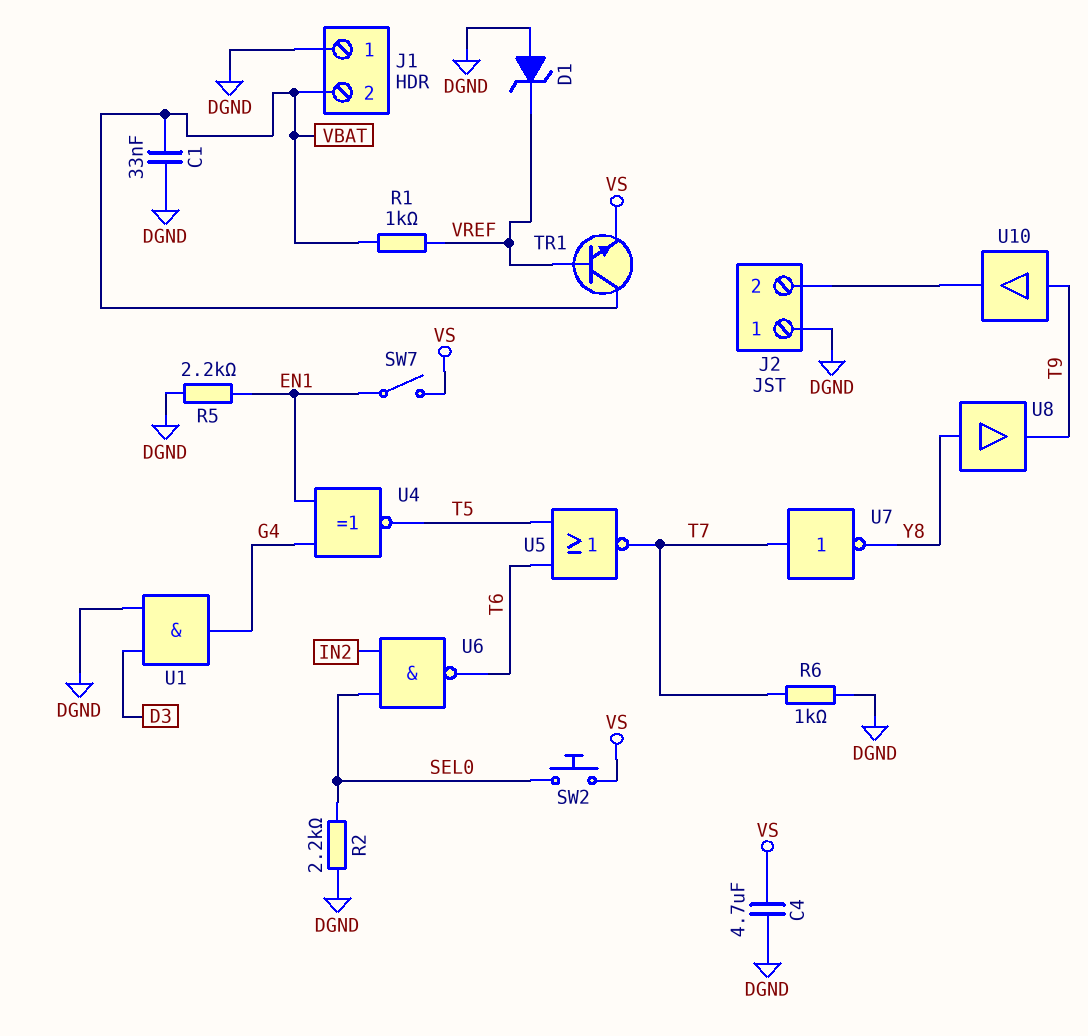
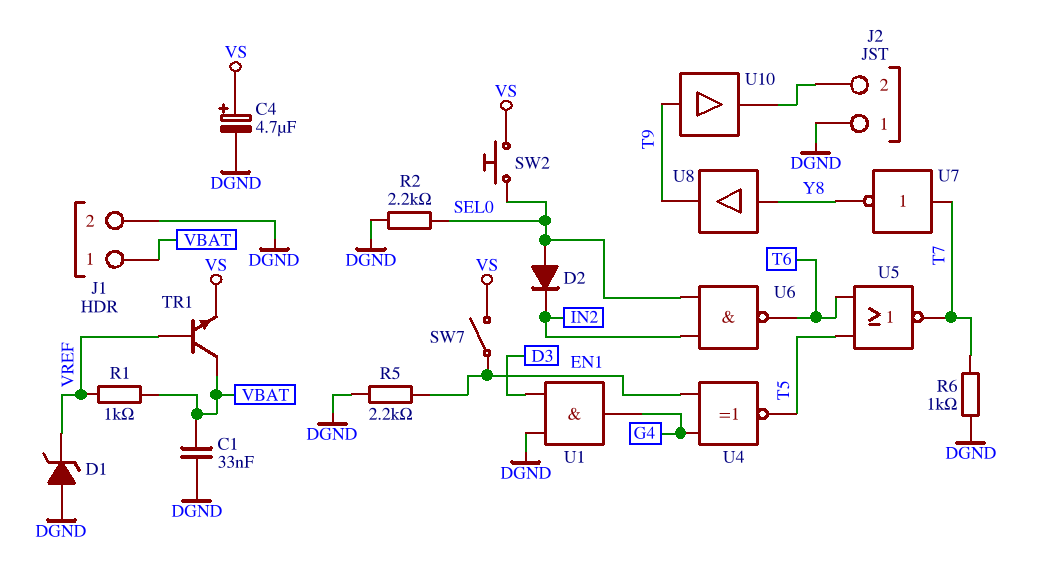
C4: 4.7uF (DGND, VS) -> 4.7uF (plus VS, minus DGND)
D2: none -> diode (A SEL0, K IN2)
J1 pin 1: DGND -> VBAT
J1 pin 2: VBAT -> DGND

